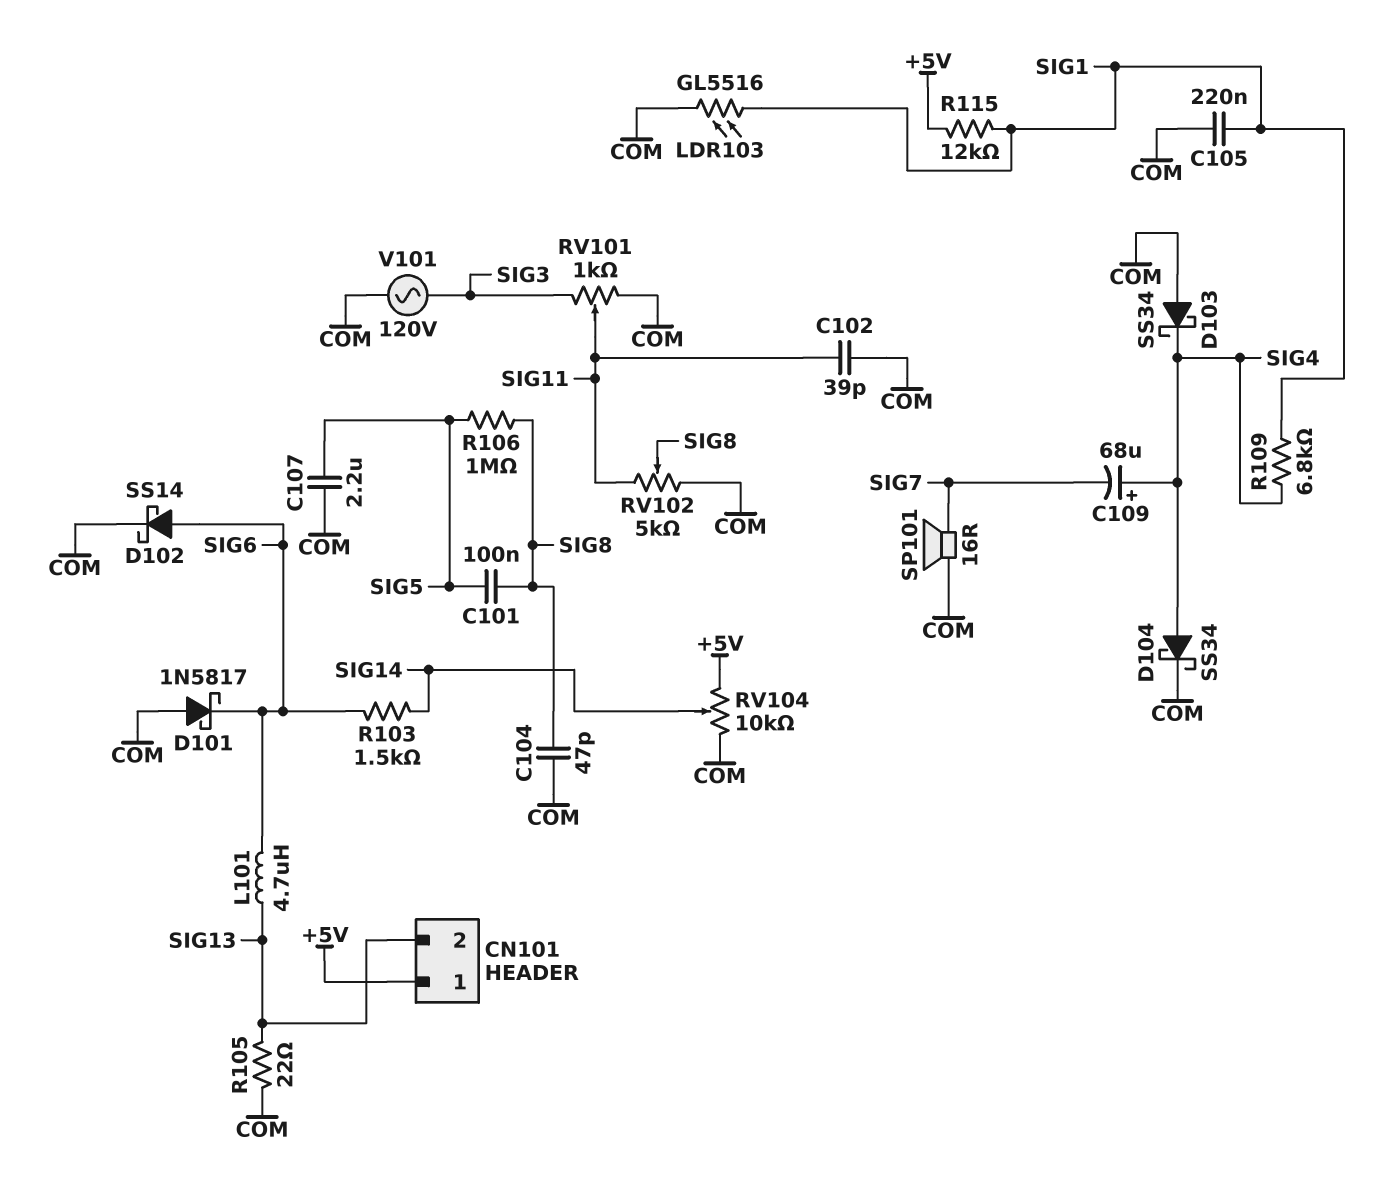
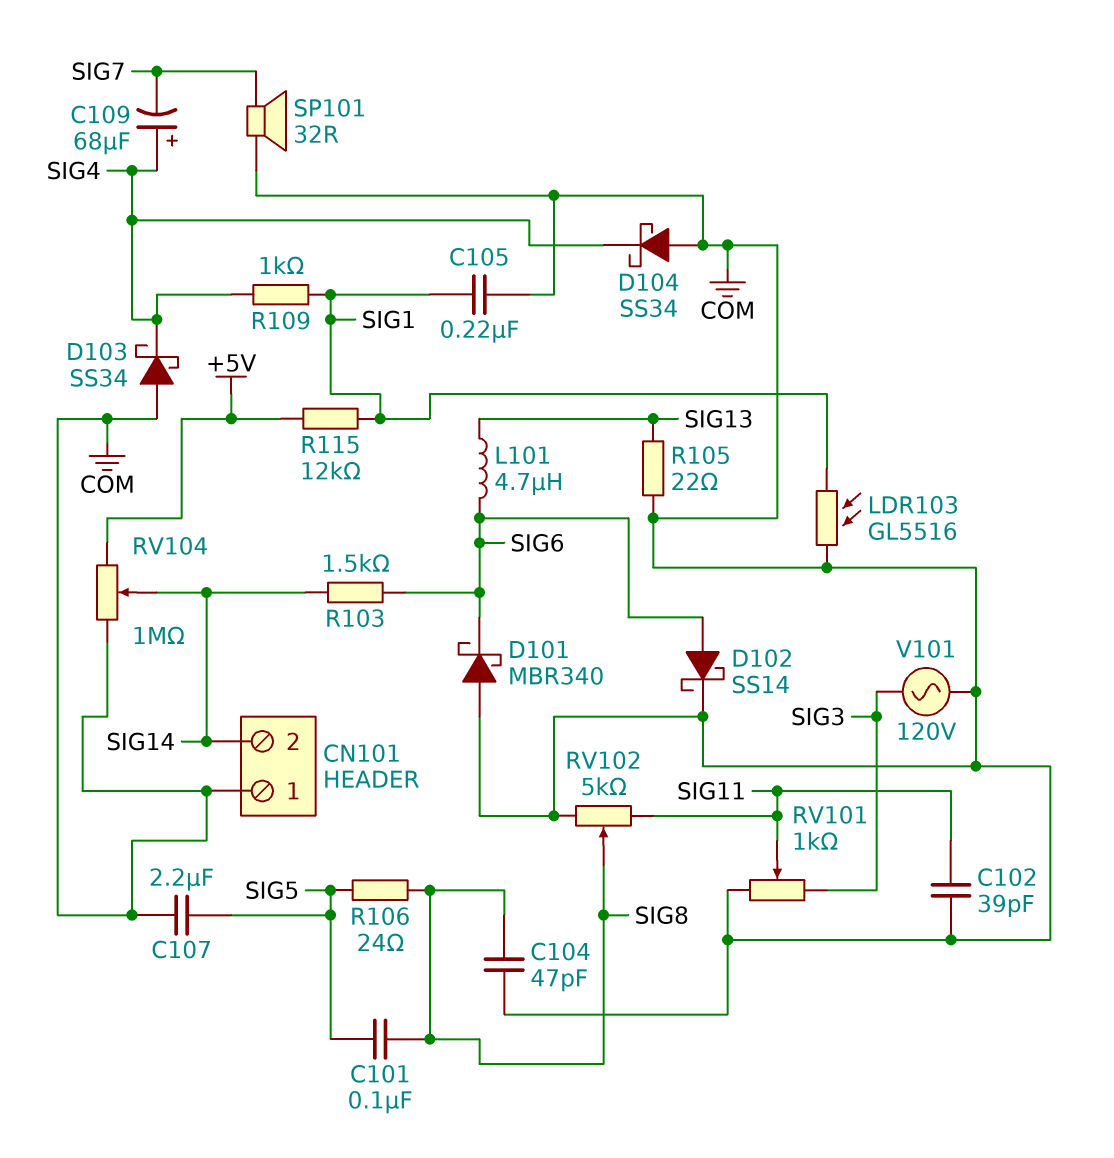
CN101 pin 1: +5V -> COM
CN101 pin 2: SIG13 -> SIG14
D101: schottky 1N5817 (A COM, K SIG6) -> schottky MBR340 (A COM, K SIG6)
D104: schottky SS34 (A SIG4, K COM) -> schottky SS34 (A COM, K SIG4)
R106: 1M (SIG5, SIG8) -> 24 (SIG5, SIG8)
R109: 6.8k (SIG1, SIG4) -> 1k (SIG1, SIG4)
RV104: 10k (+5V, COM, wiper SIG14) -> 1M (+5V, COM, wiper SIG14)
SP101: speaker 16R (COM, SIG7) -> speaker 32R (COM, SIG7)

